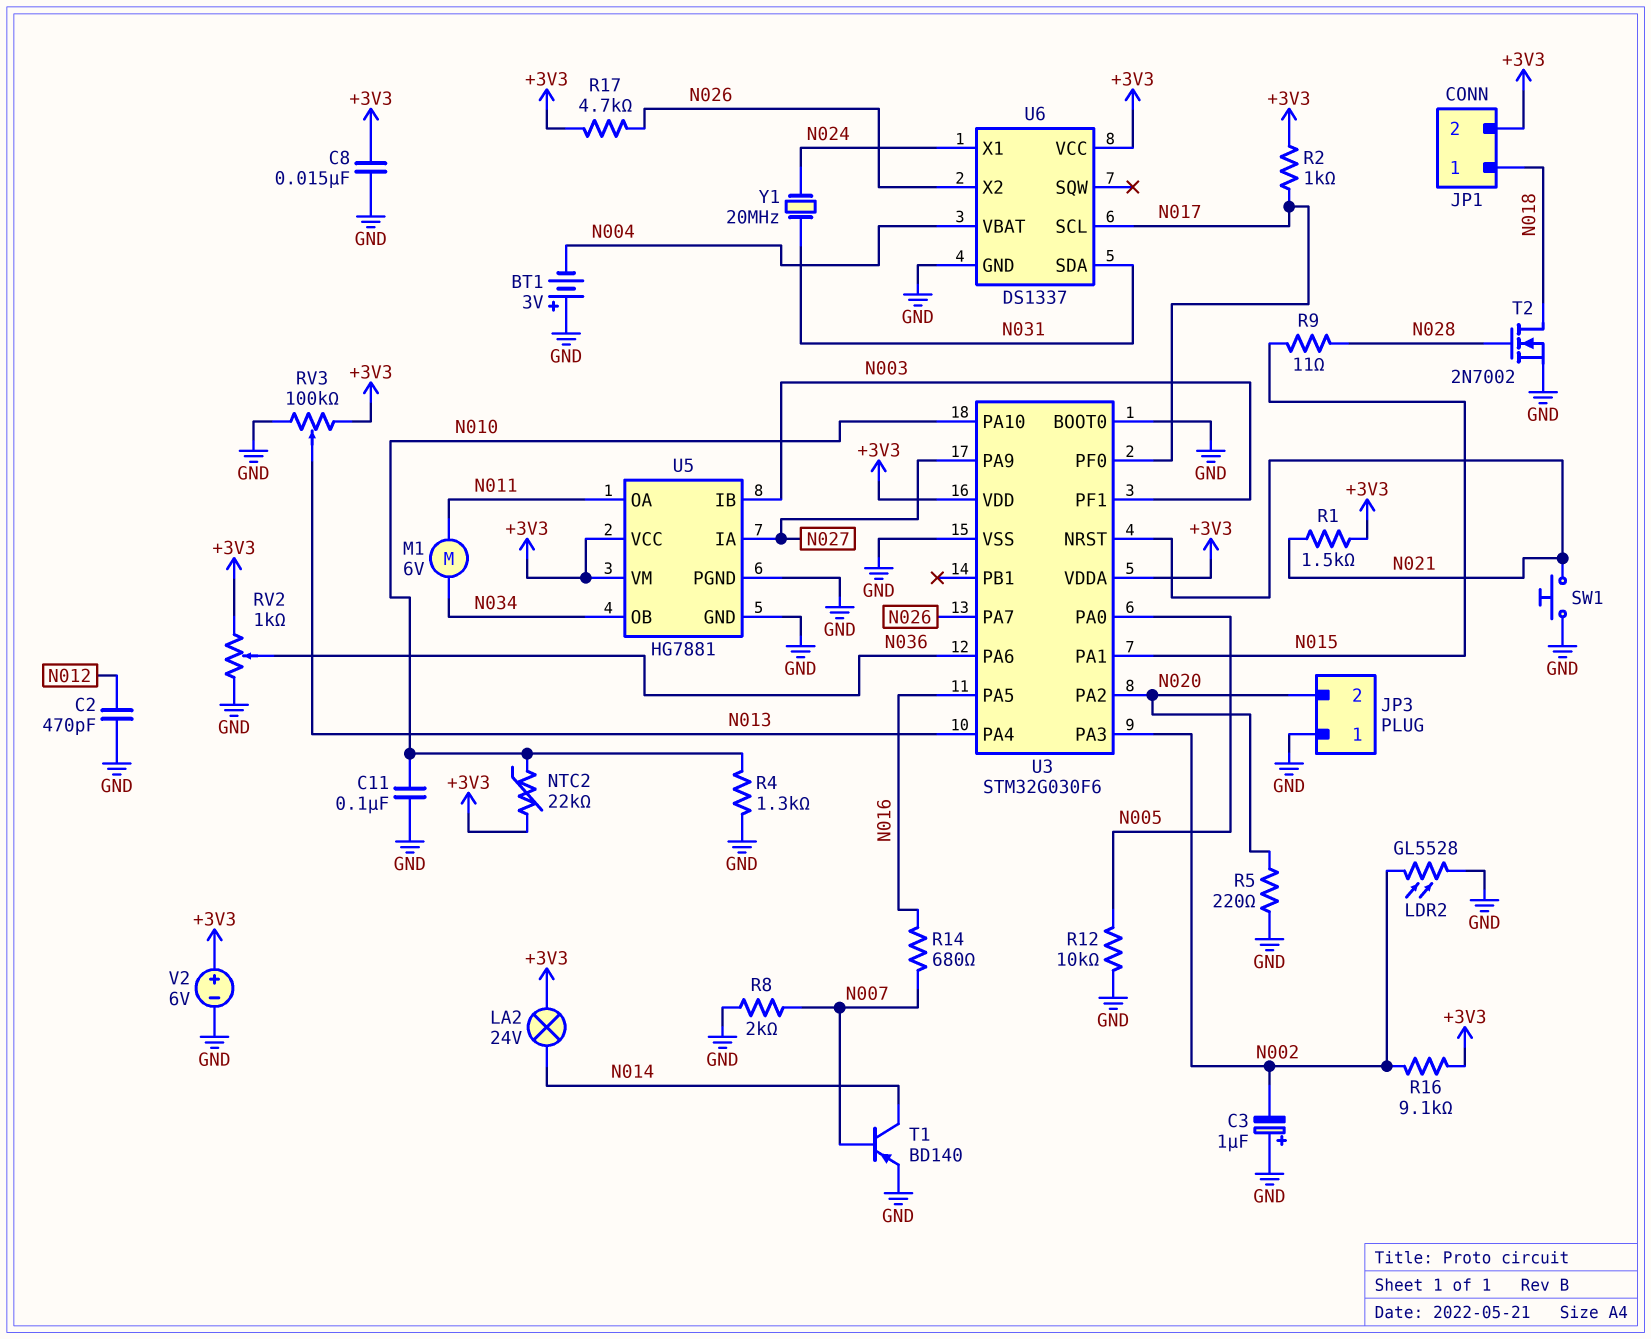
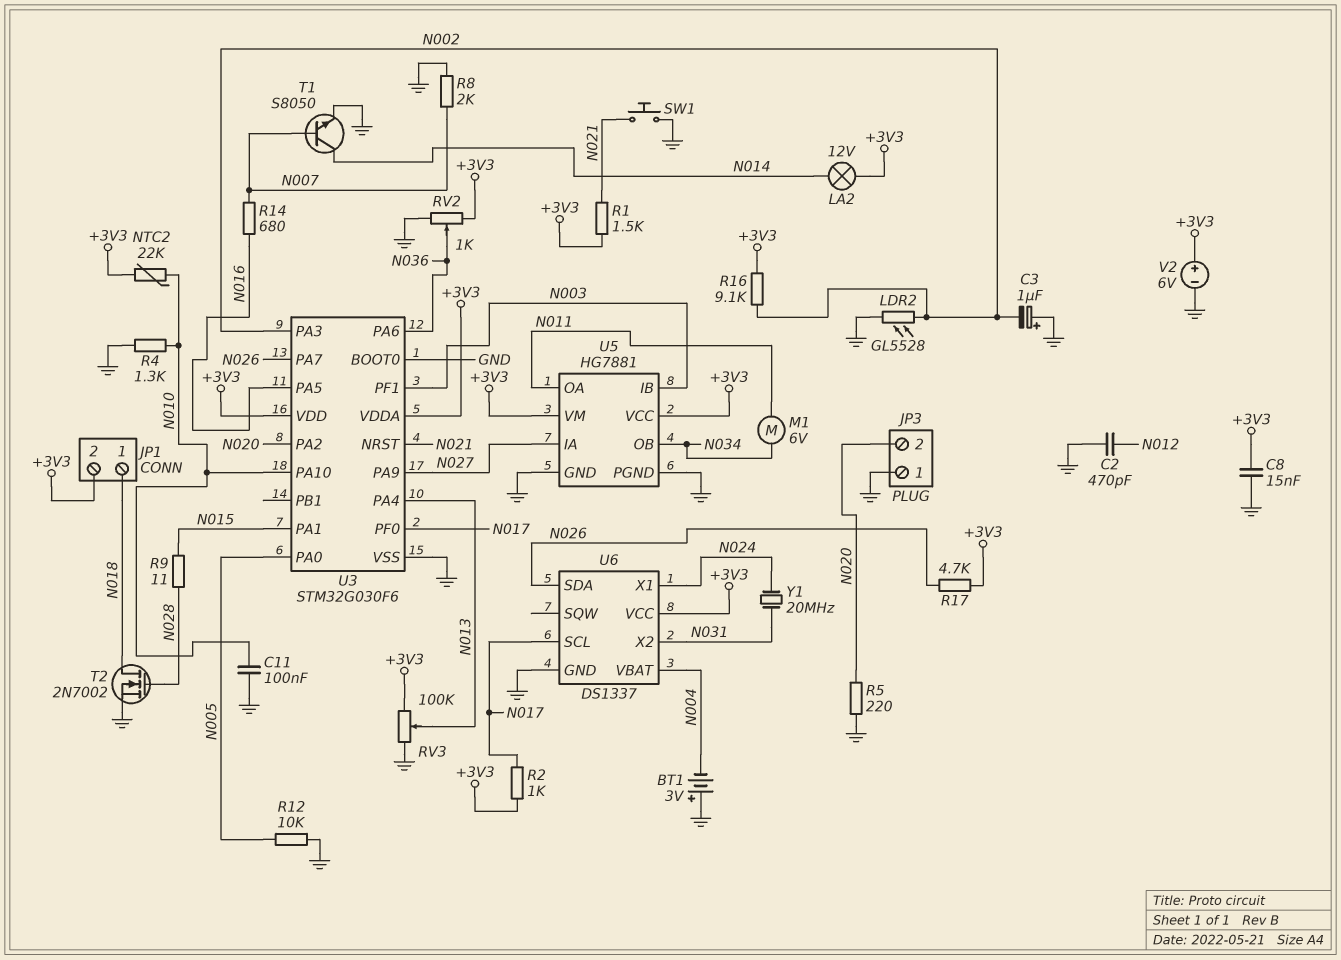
LA2: lamp 24V (+3V3, N014) -> lamp 12V (+3V3, N014)
T1: PNP BD140 (B N007, C N014, E GND) -> NPN S8050 (B N007, C N014, E GND)
U6 pin SDA: N031 -> N026
U6 pin X2: N026 -> N031

